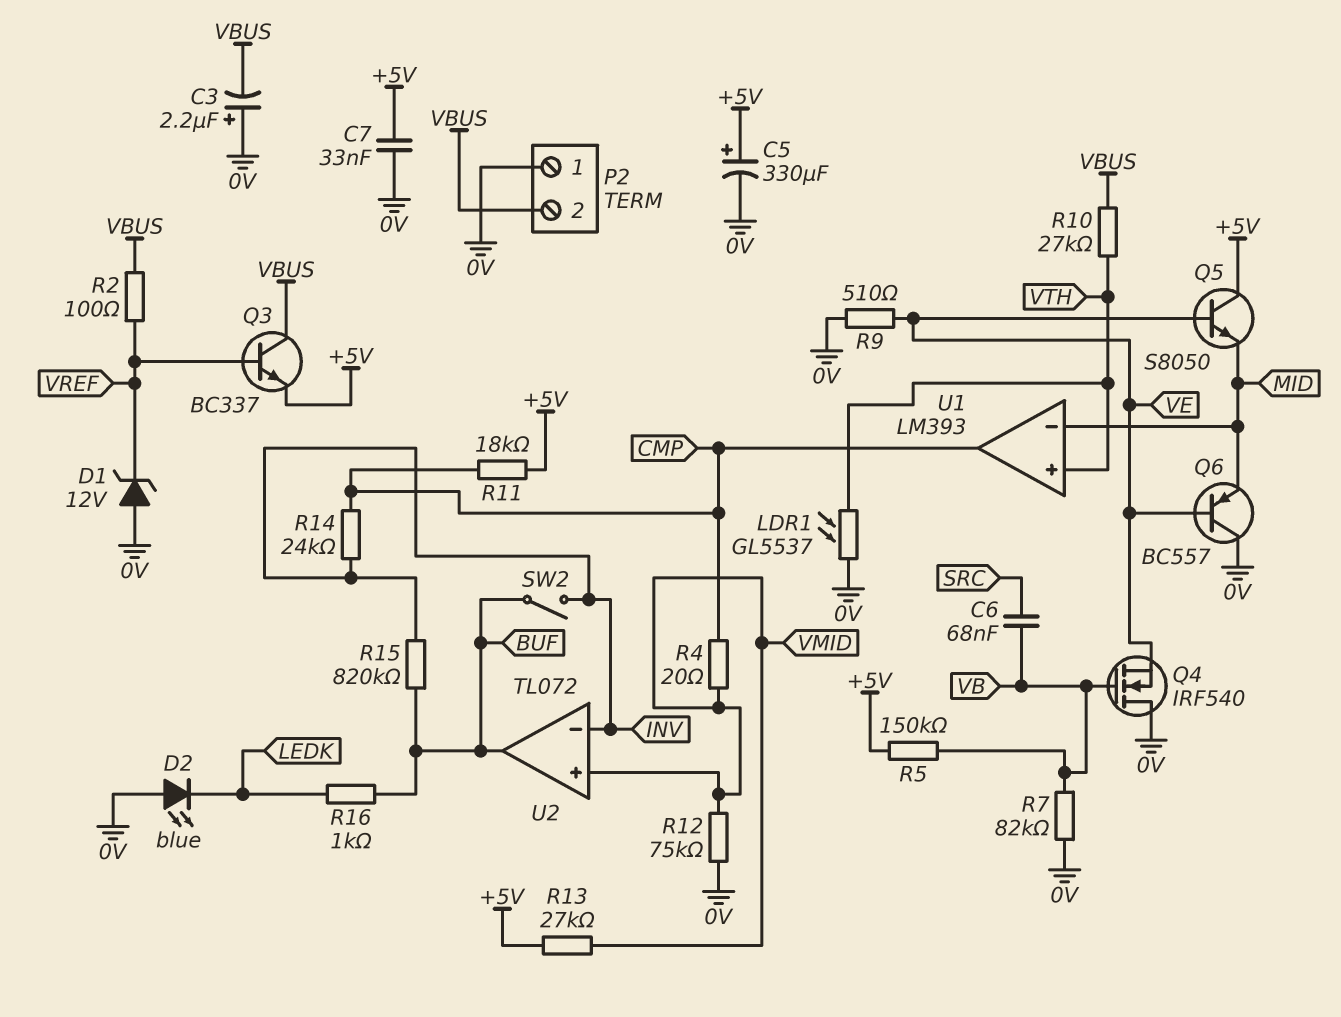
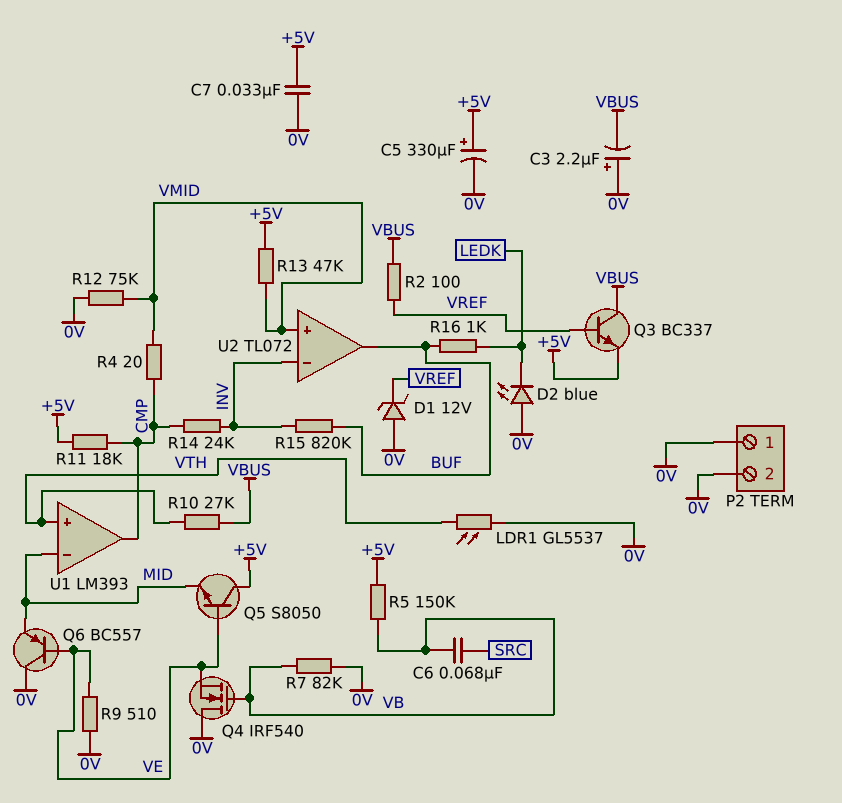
P2 pin 2: VBUS -> 0V
R13: 27k (+5V, VMID) -> 47k (+5V, VMID)
SW2: switch (BUF, INV) -> none

